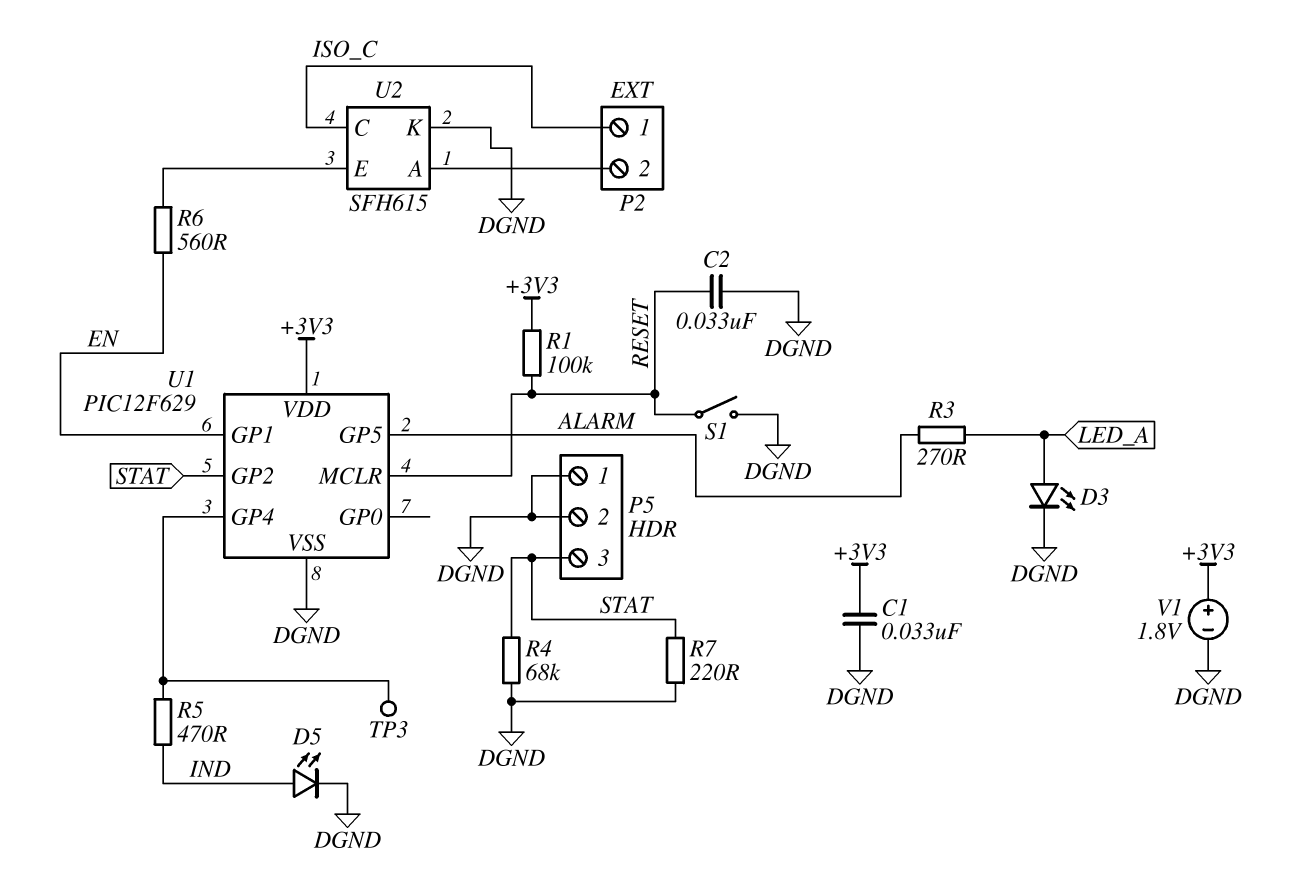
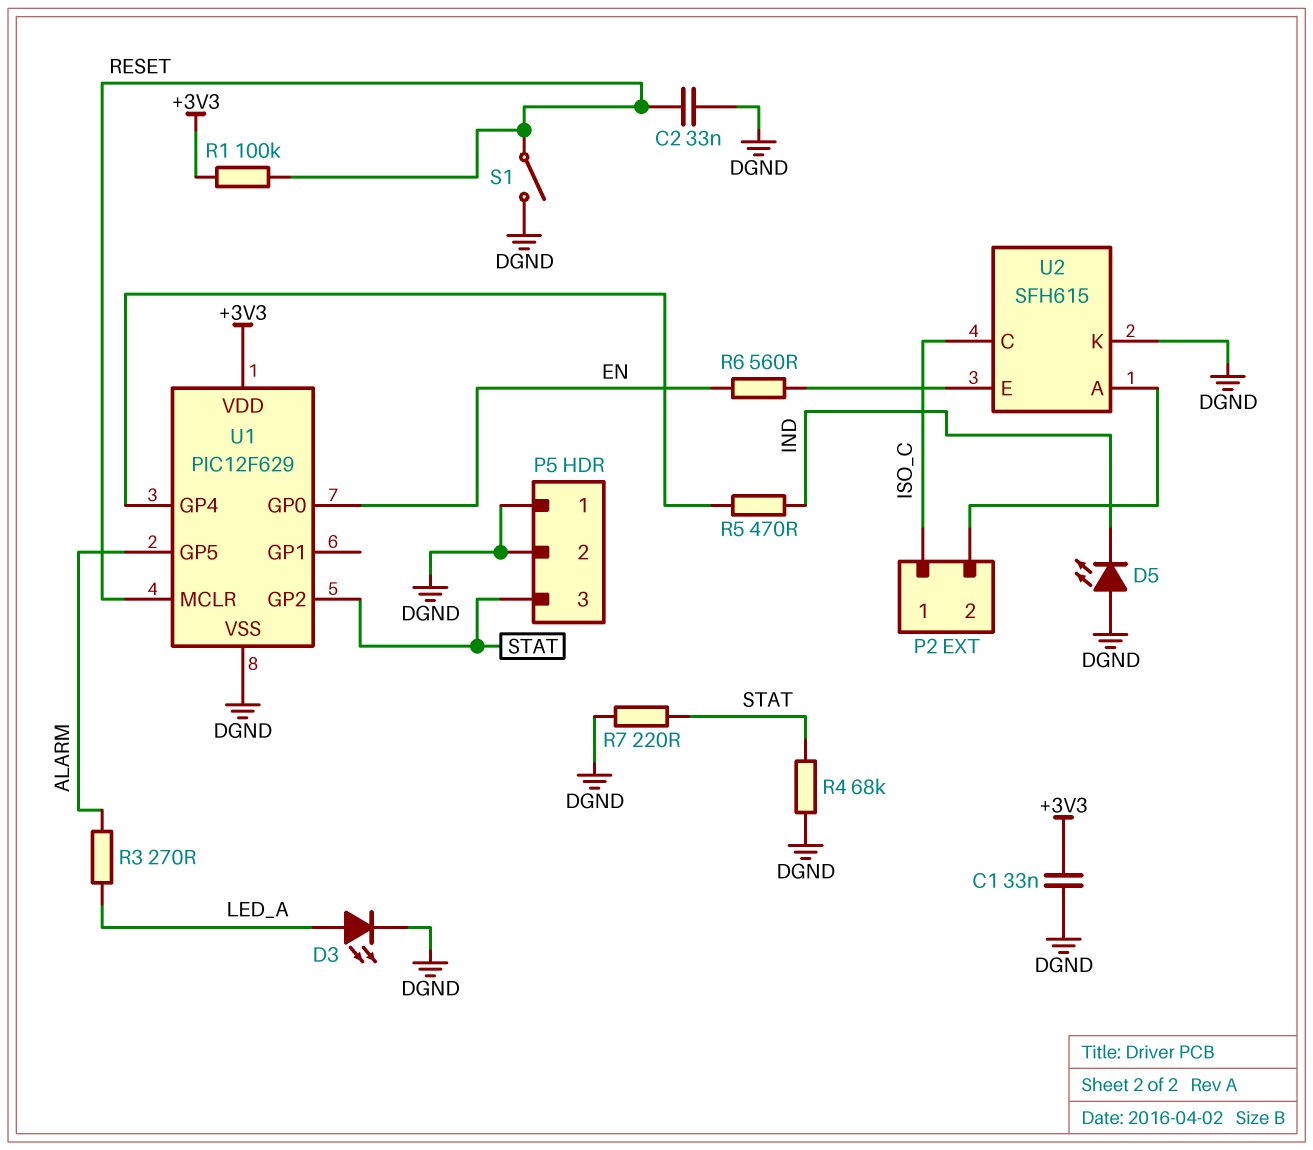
D5: LED (A IND, K DGND) -> LED (A DGND, K IND)
TP3: test point (U1/GP4) -> none
U1 pin GP0: none -> EN
U1 pin GP1: EN -> none
V1: 1.8V (plus +3V3, minus DGND) -> none

